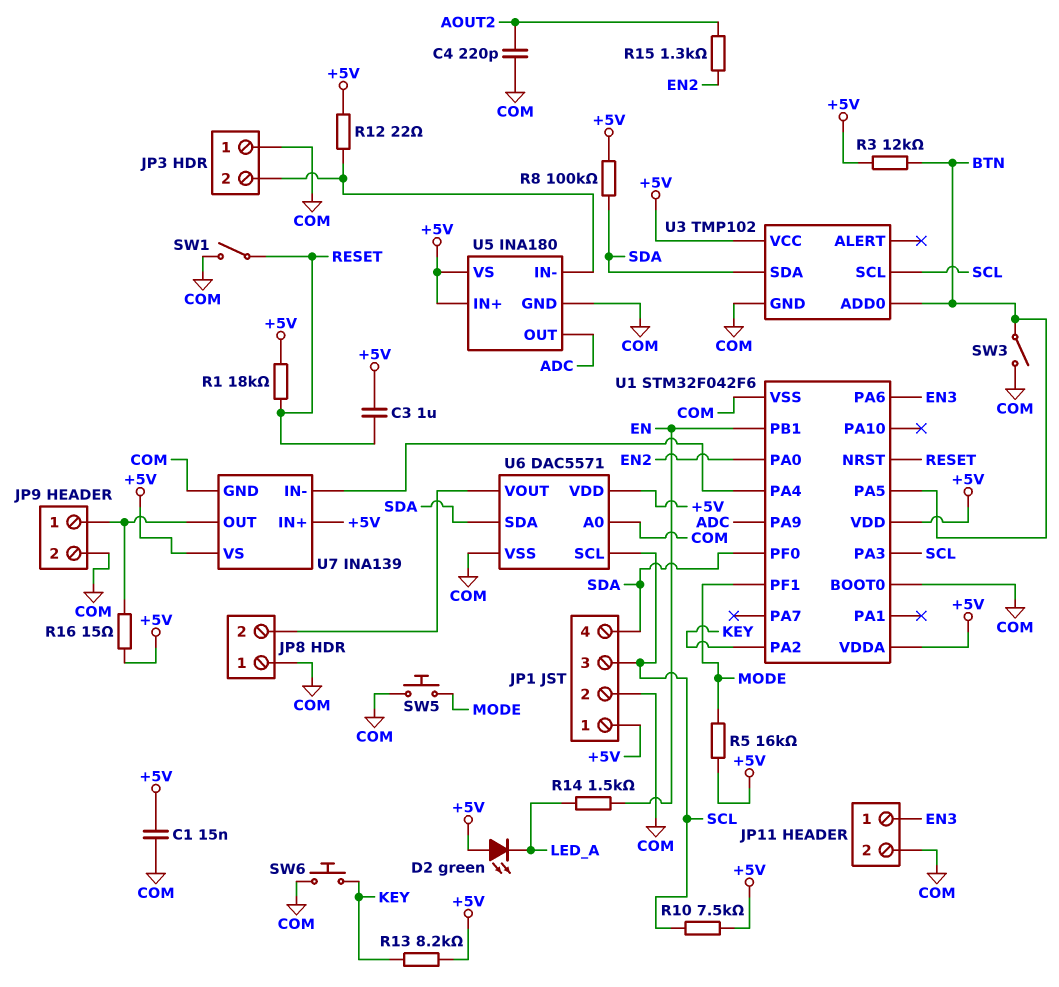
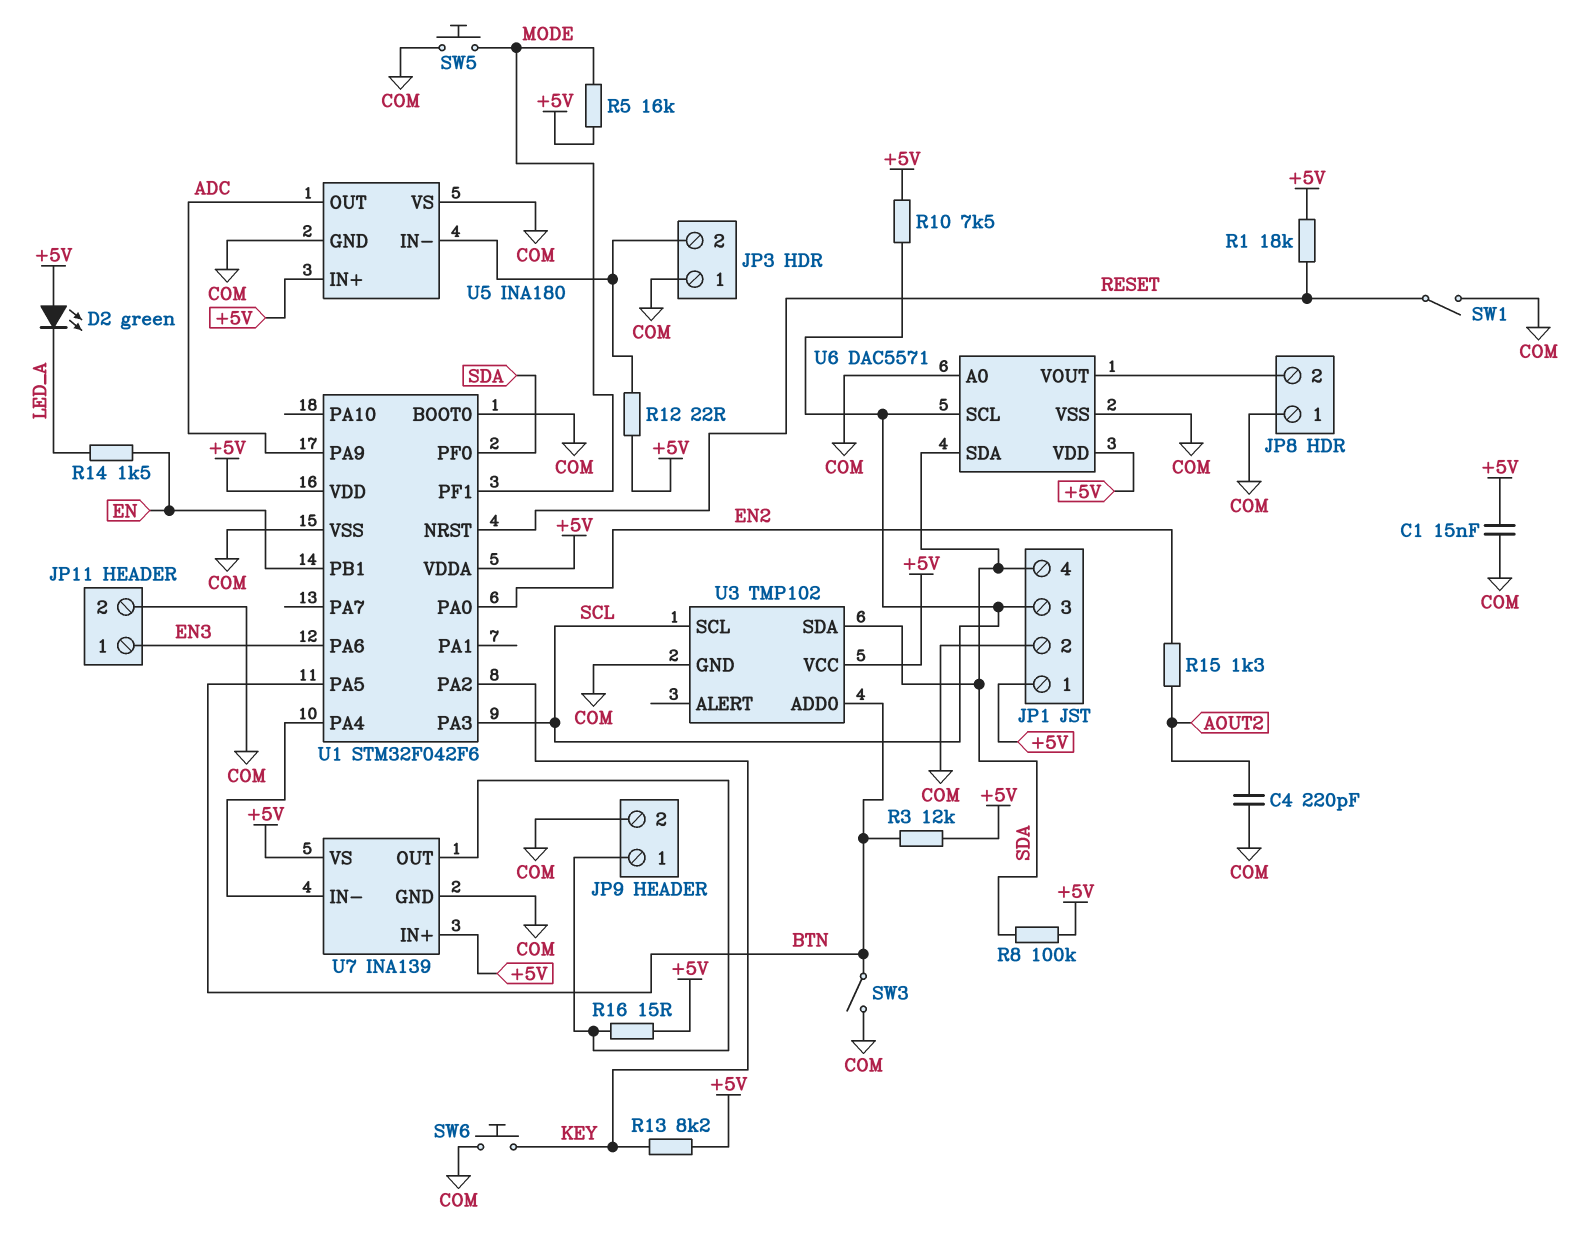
C3: 1uF (+5V, RESET) -> none
U5 pin VS: +5V -> COM

